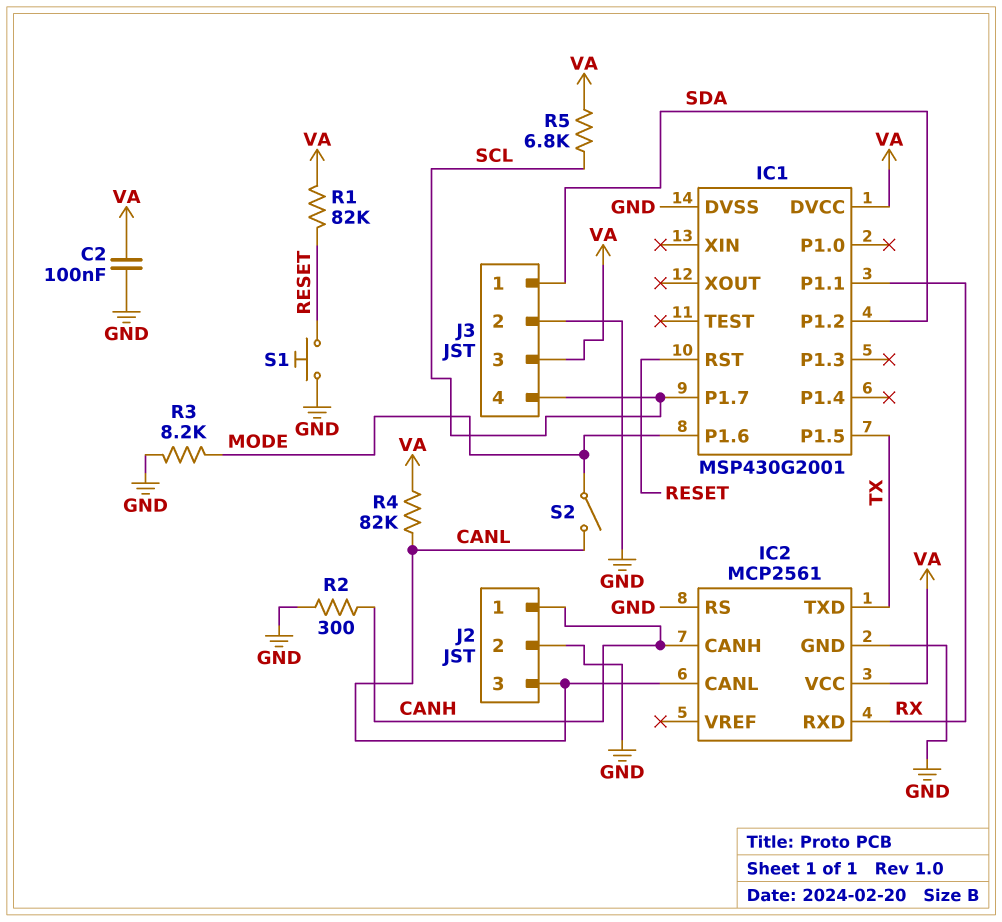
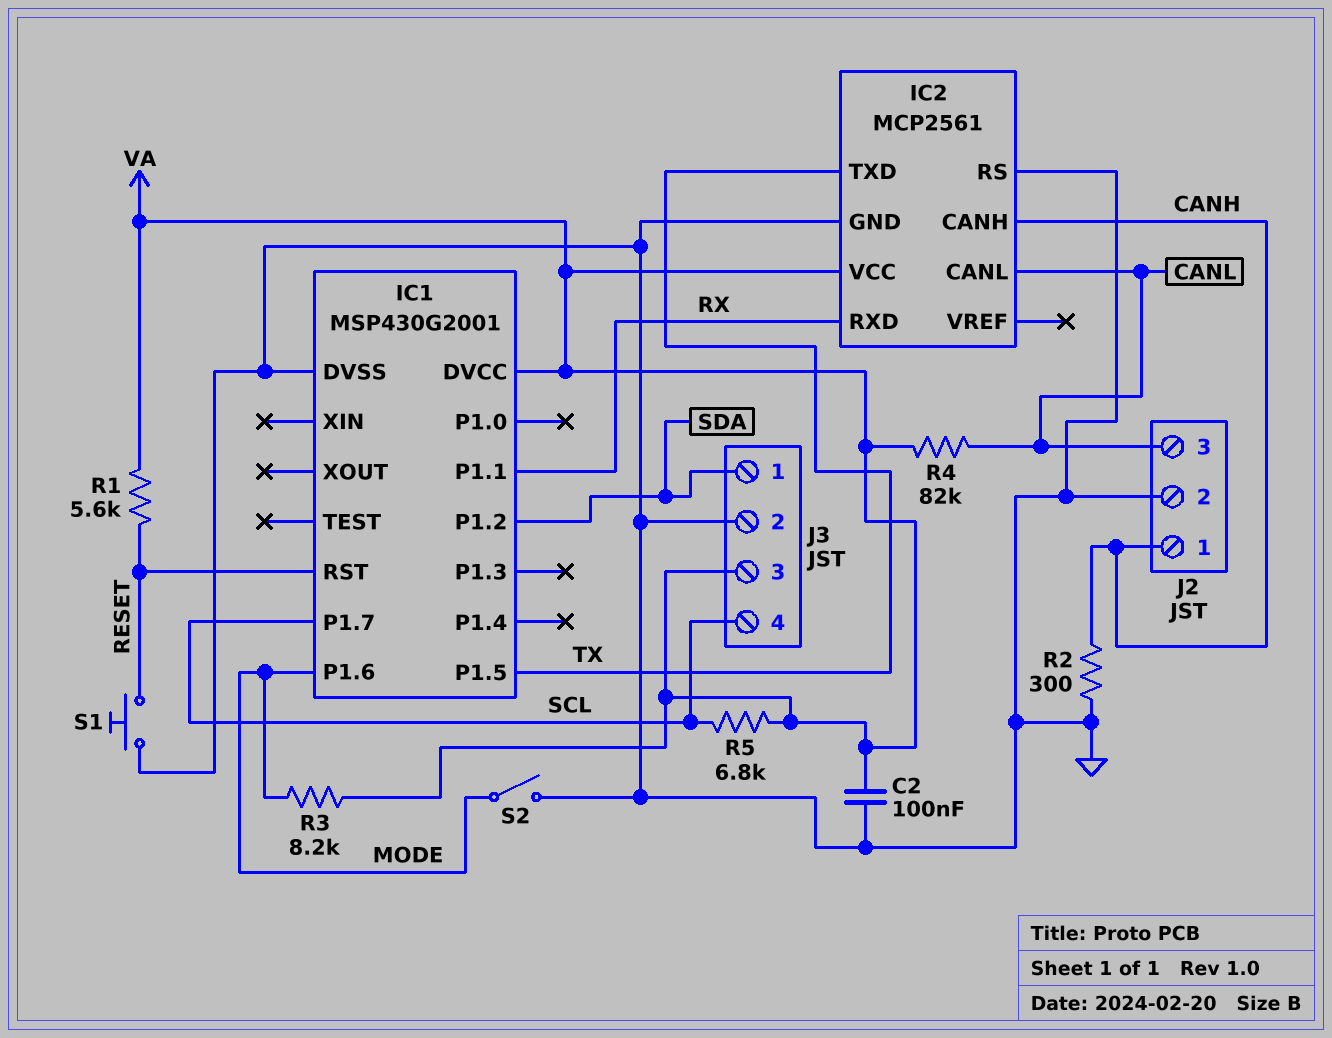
R1: 82k (RESET, VA) -> 5.6k (RESET, VA)
R3: 8.2k (GND, MODE) -> 8.2k (MODE, VA)
S2: switch (CANL, MODE) -> switch (GND, MODE)

